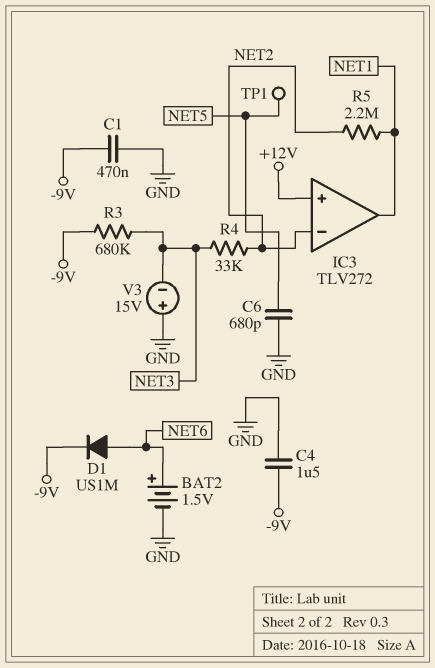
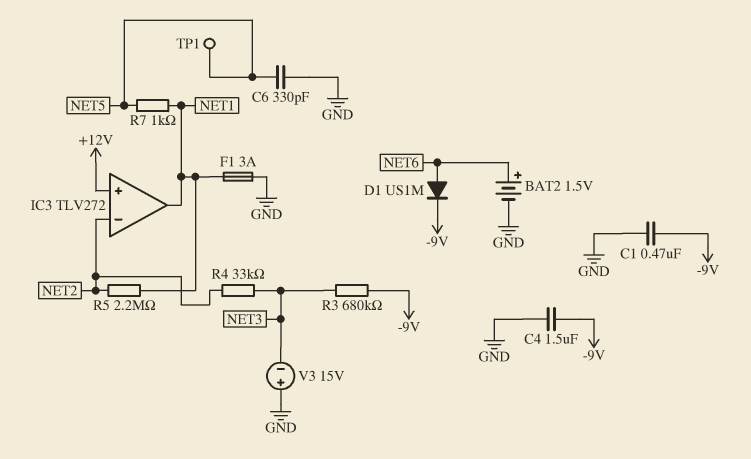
C6: 680pF (GND, NET5) -> 330pF (GND, NET5)
F1: none -> 3A (GND, NET1)
R7: none -> 1k (NET1, NET5)

